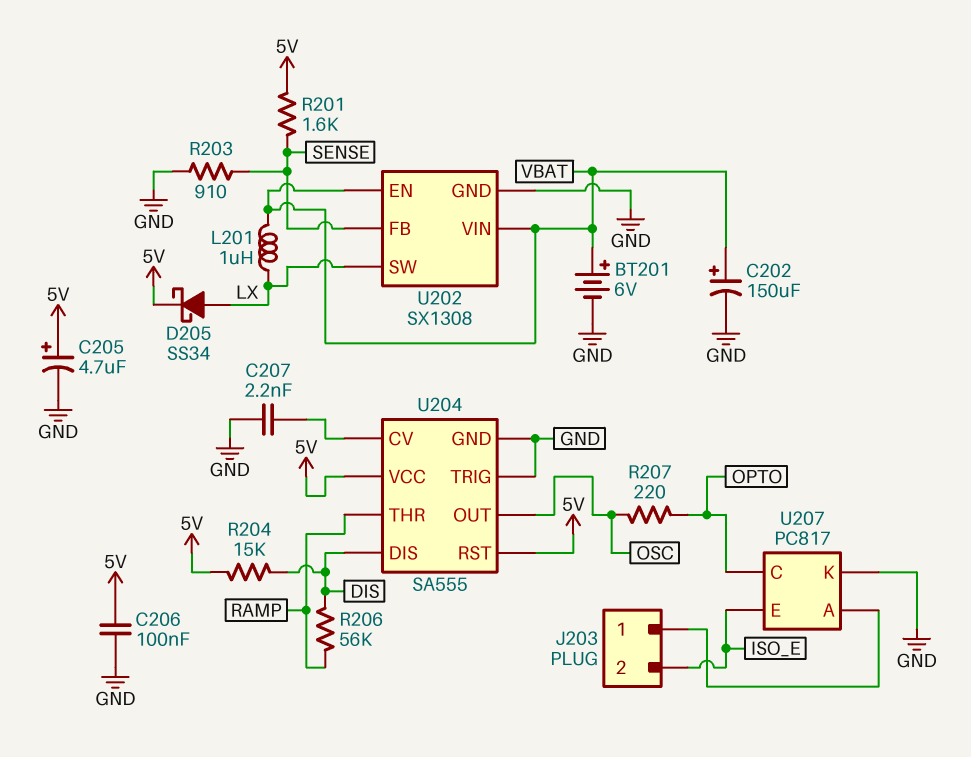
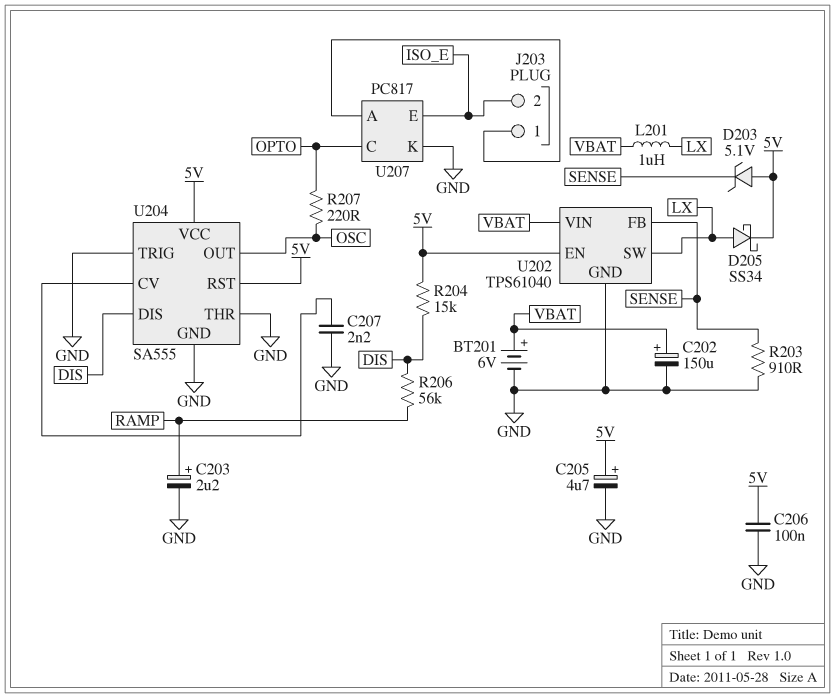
C203: none -> 2.2uF (plus RAMP, minus GND)
D203: none -> zener 5.1V (A 5V, K SENSE)
R201: 1.6k (5V, SENSE) -> none
U202: SX1308 -> TPS61040
U202 pin EN: VBAT -> 5V
U204 pin THR: RAMP -> GND

